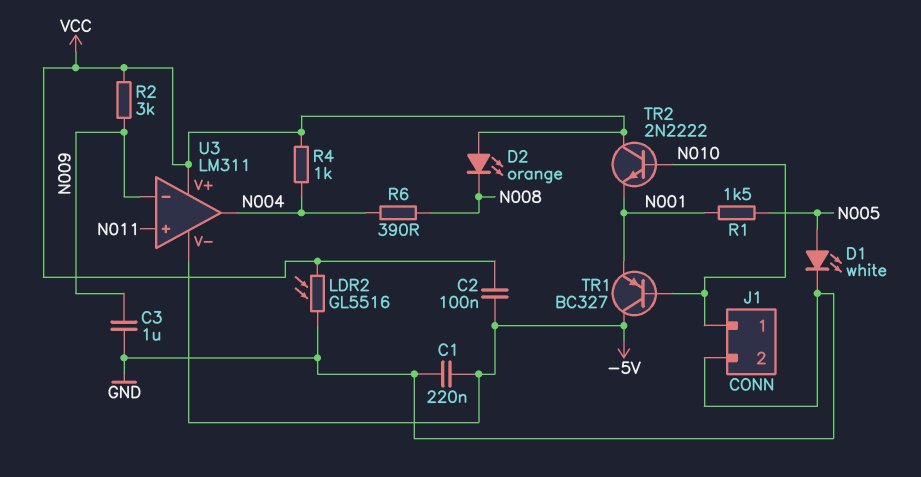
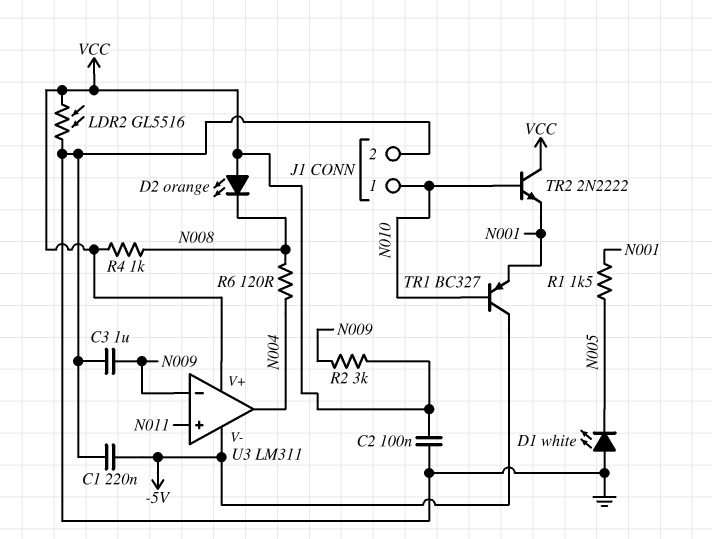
C2: 100nF (-5V, VCC) -> 100nF (GND, VCC)
D1: LED white (A N005, K GND) -> LED white (A GND, K N005)
R4: 1k (N004, VCC) -> 1k (N008, VCC)
R6: 390 (N004, N008) -> 120 (N004, N008)

